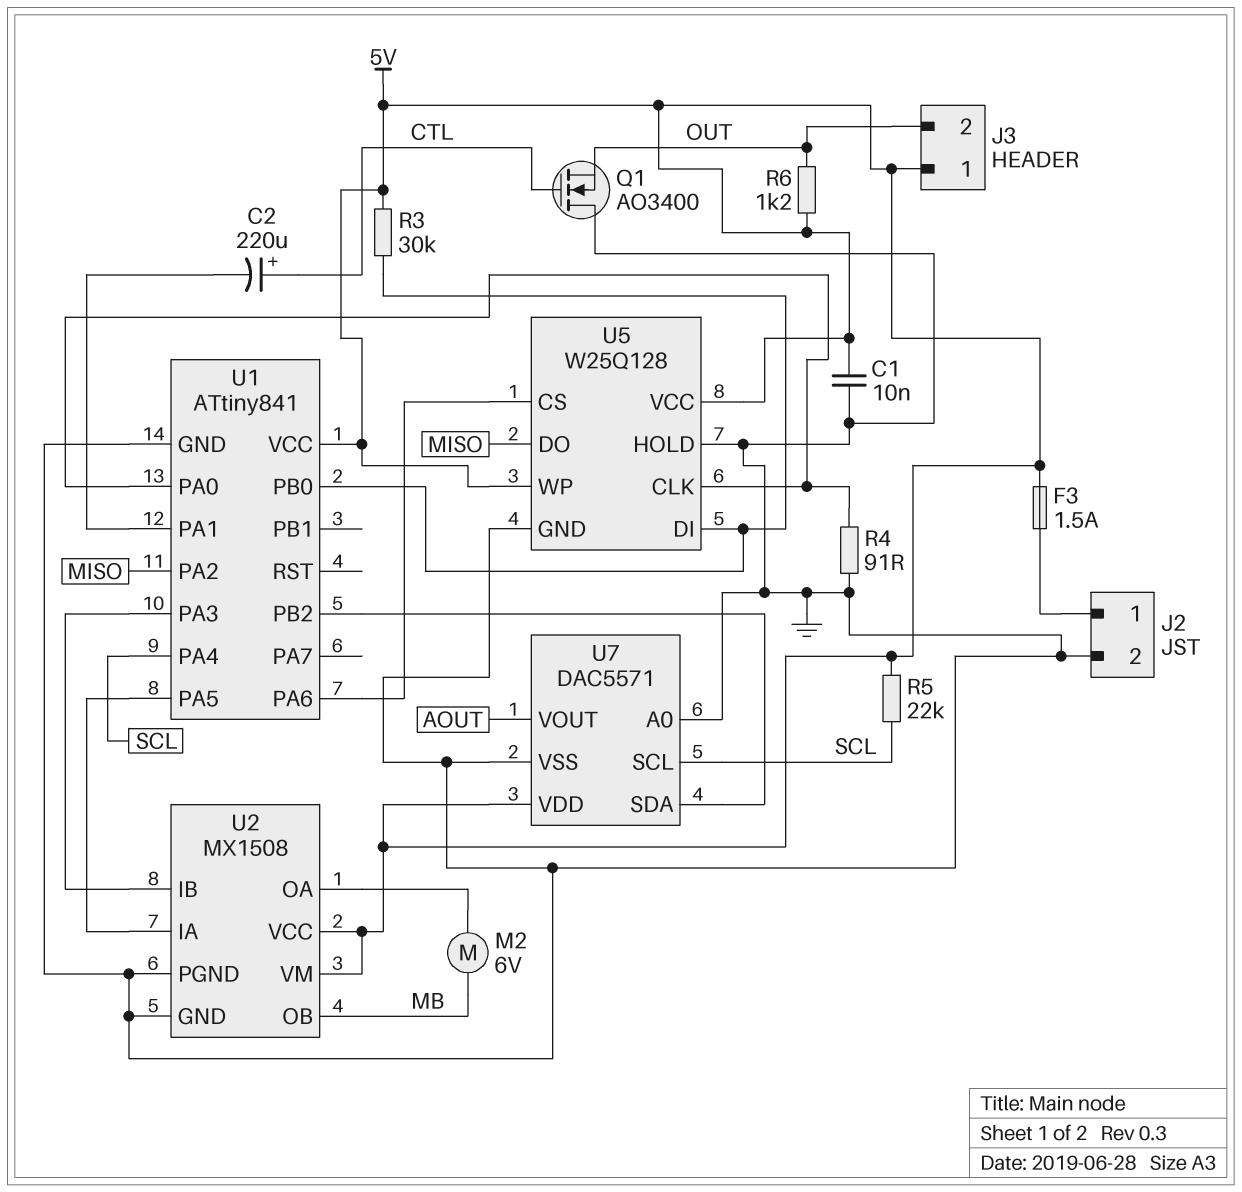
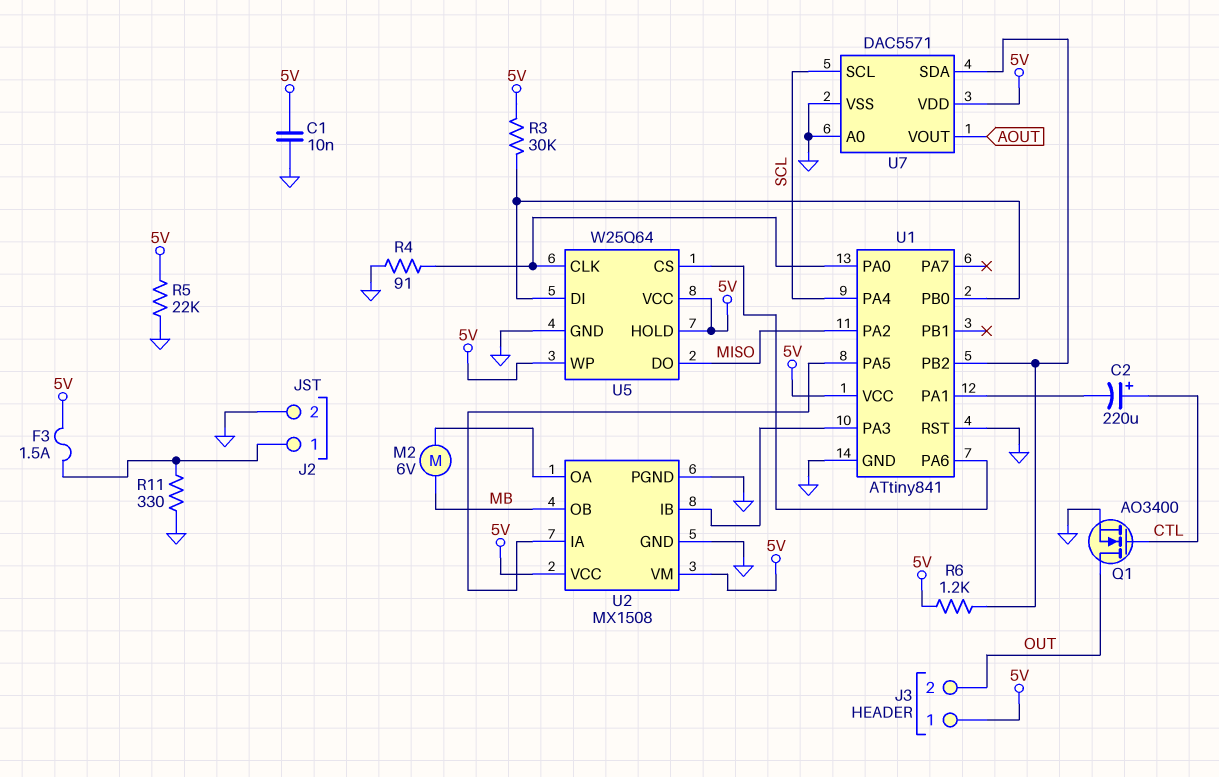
Q1: NMOS AO3400 (G CTL, D GND, S OUT) -> NMOS AO3400 (G CTL, D OUT, S GND)
R5: 22k (5V, SCL) -> 22k (5V, GND)
R6: 1.2k (5V, OUT) -> 1.2k (5V, U1/PB2)
R11: none -> 330 (GND, J2/1)
U1 pin RST: none -> GND
U5: W25Q128 -> W25Q64
U5 pin HOLD: GND -> 5V

